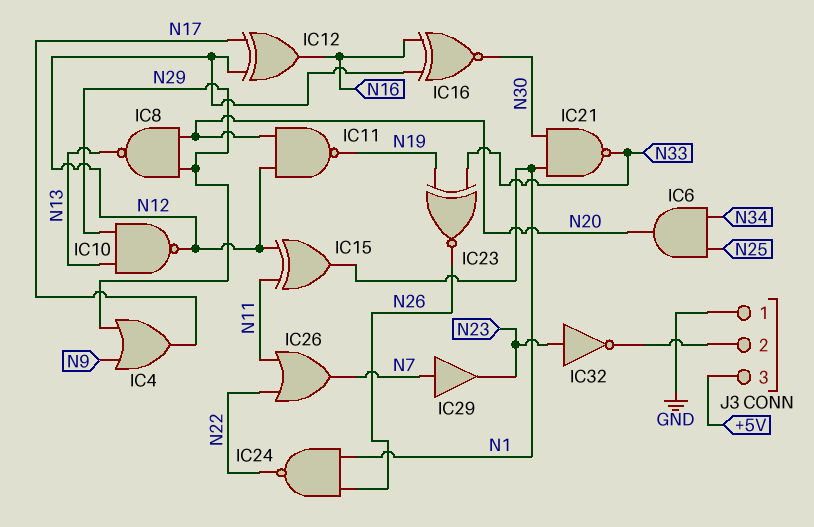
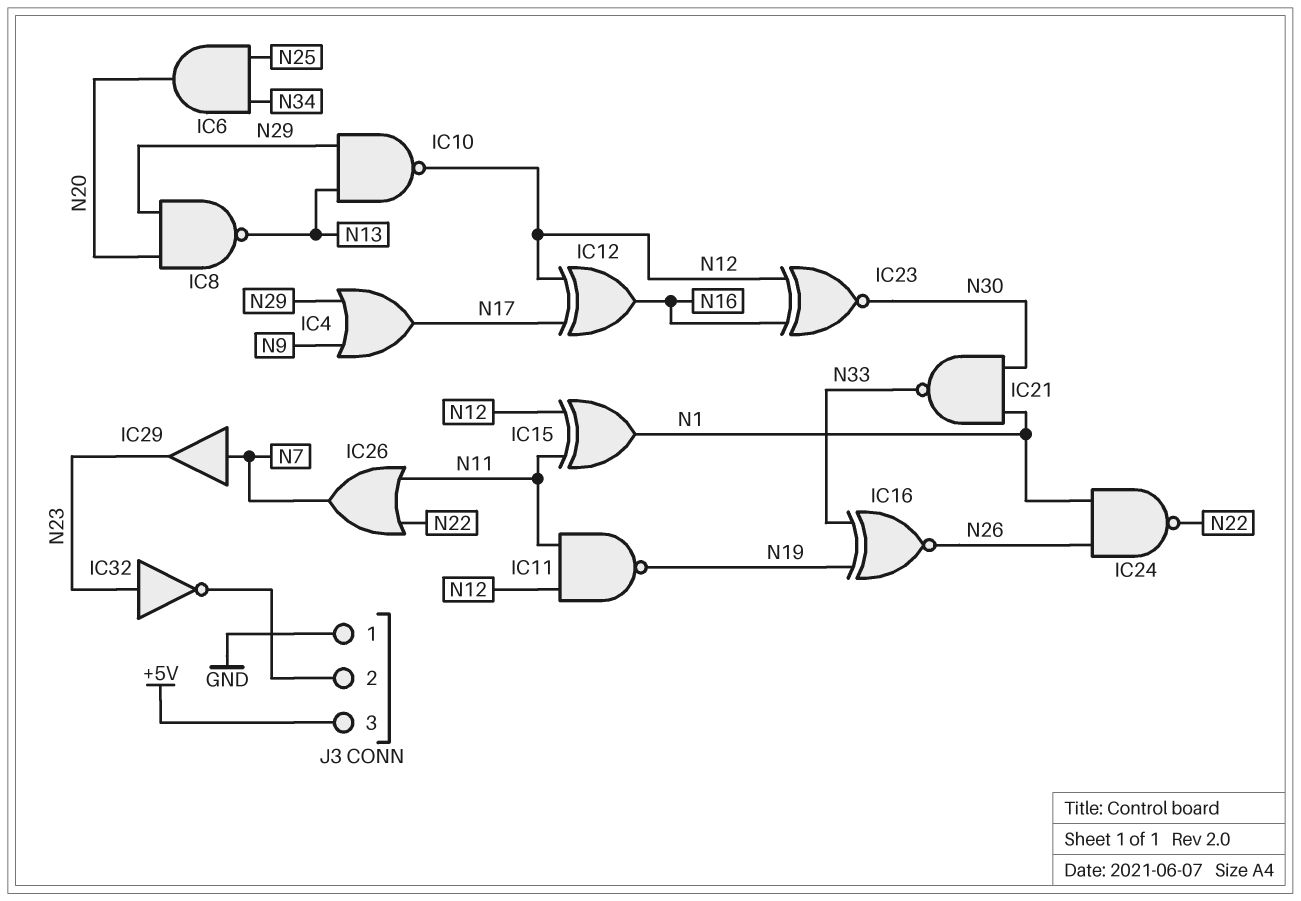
IC11: NAND (in N12, in N20, out N19) -> NAND (in N11, in N12, out N19)
IC16: XNOR (in N12, in N16, out N30) -> XNOR (in N19, in N33, out N26)
IC23: XNOR (in N19, in N33, out N26) -> XNOR (in N12, in N16, out N30)

